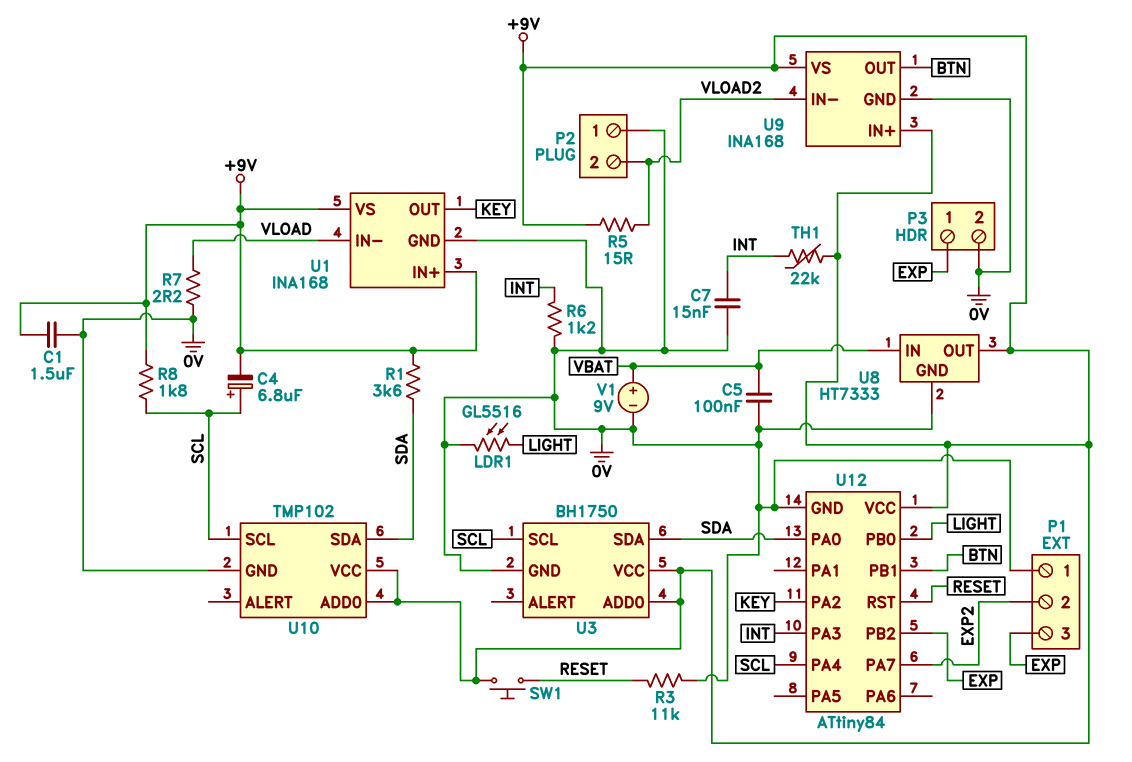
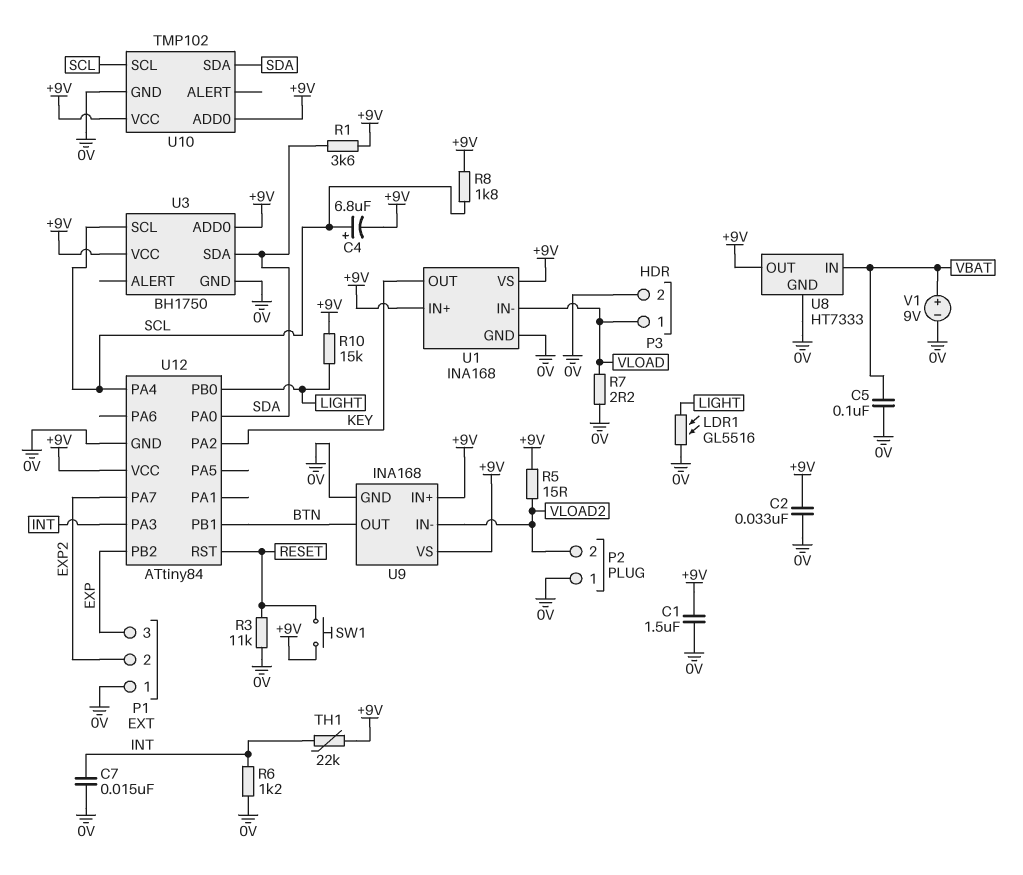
C2: none -> 33nF (+9V, 0V)
P3 pin 1: EXP -> VLOAD
R10: none -> 15k (+9V, LIGHT)

